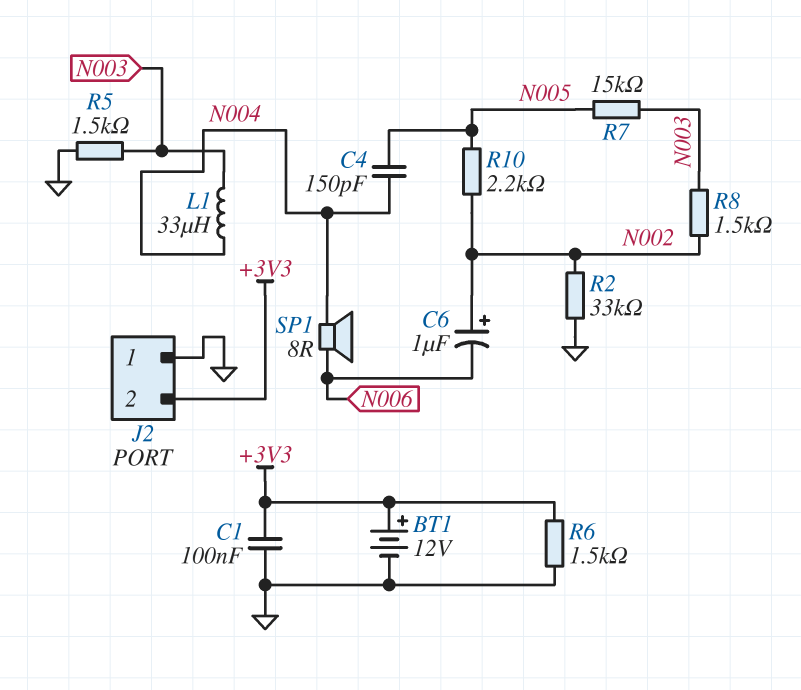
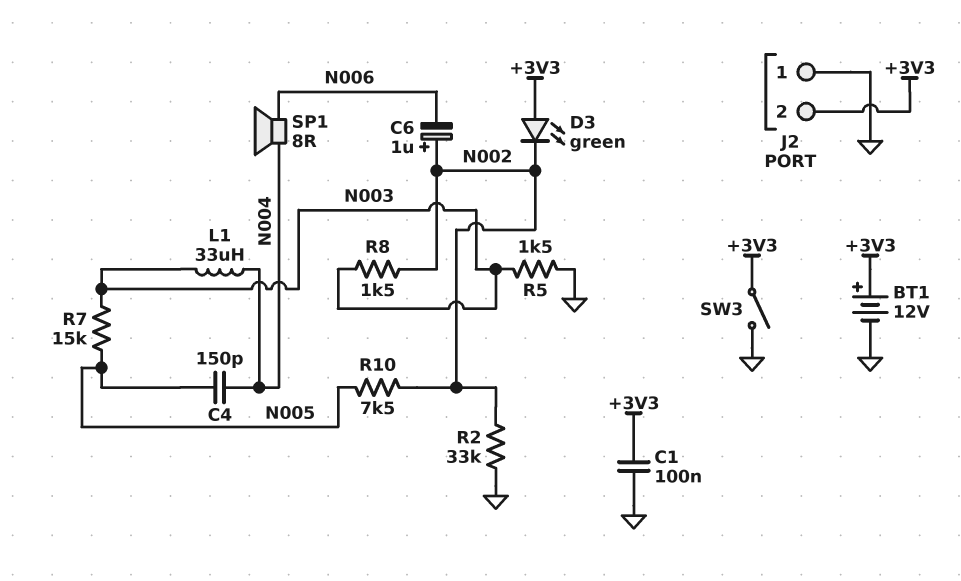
D3: none -> LED green (A +3V3, K N002)
R6: 1.5k (+3V3, GND) -> none
R10: 2.2k (N002, N005) -> 7.5k (N002, N005)
SW3: none -> switch (+3V3, GND)

